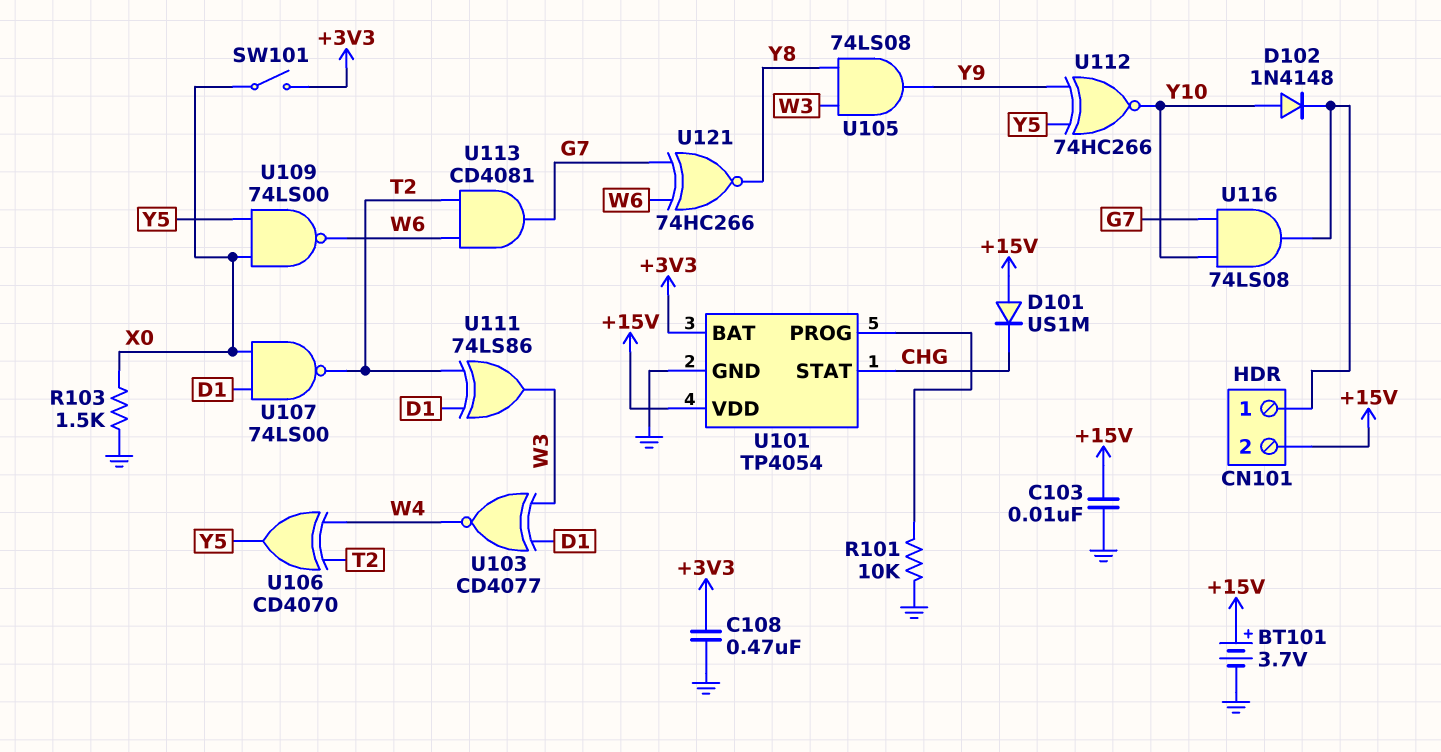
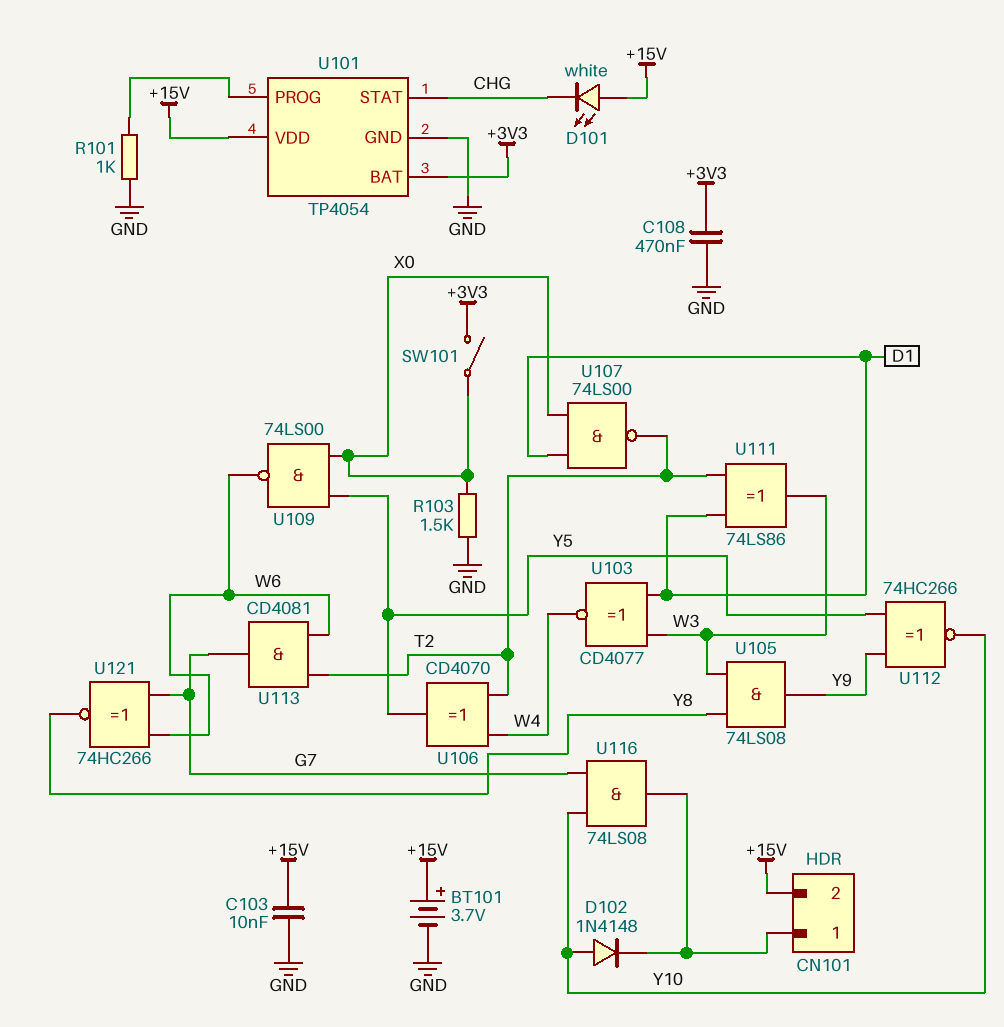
D101: diode US1M (A +15V, K CHG) -> LED white (A +15V, K CHG)
R101: 10k (GND, U101/PROG) -> 1k (GND, U101/PROG)

